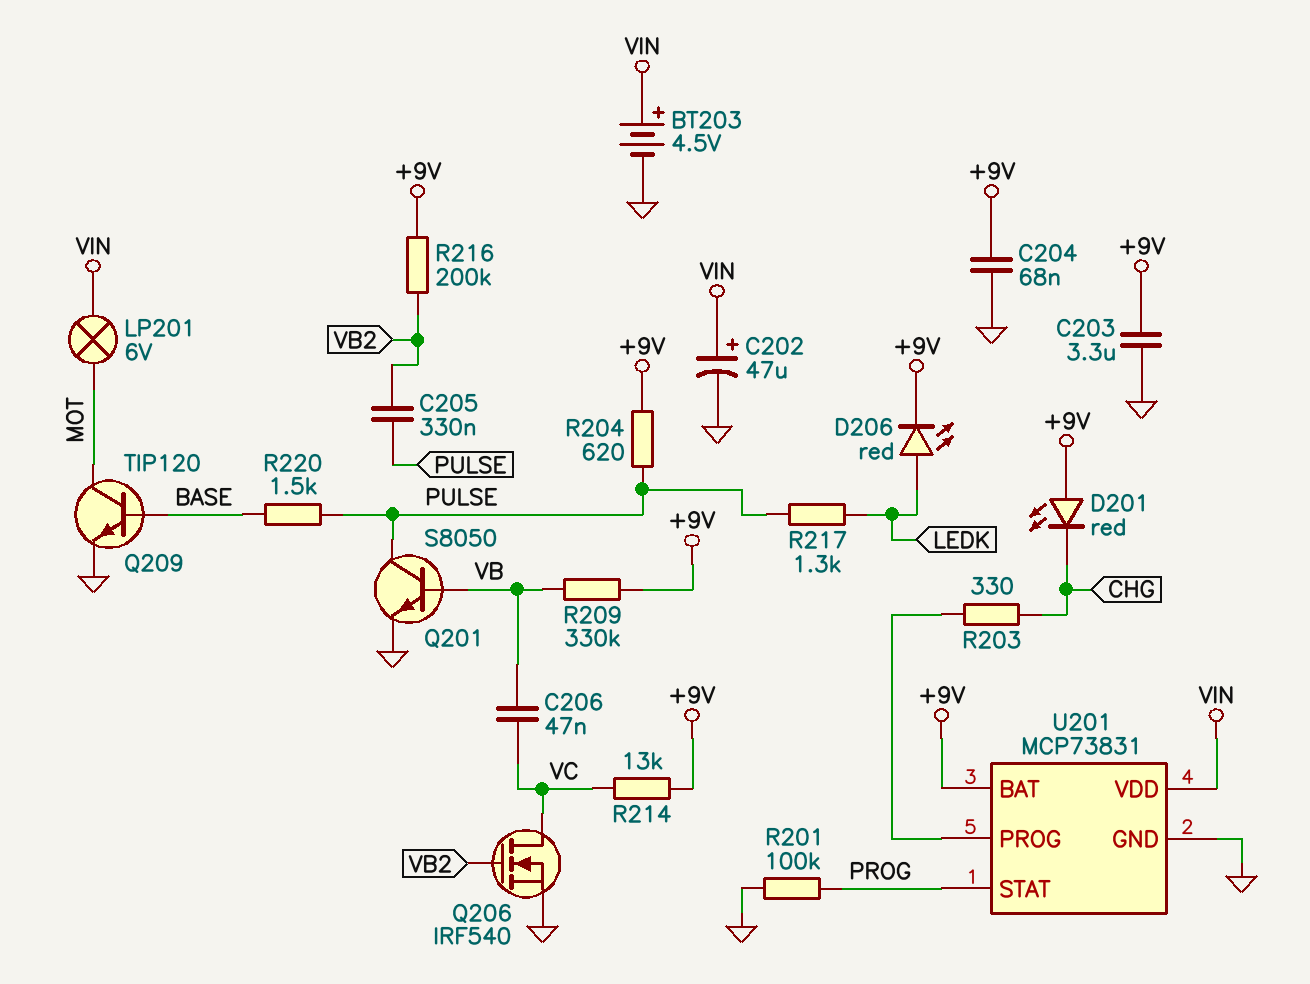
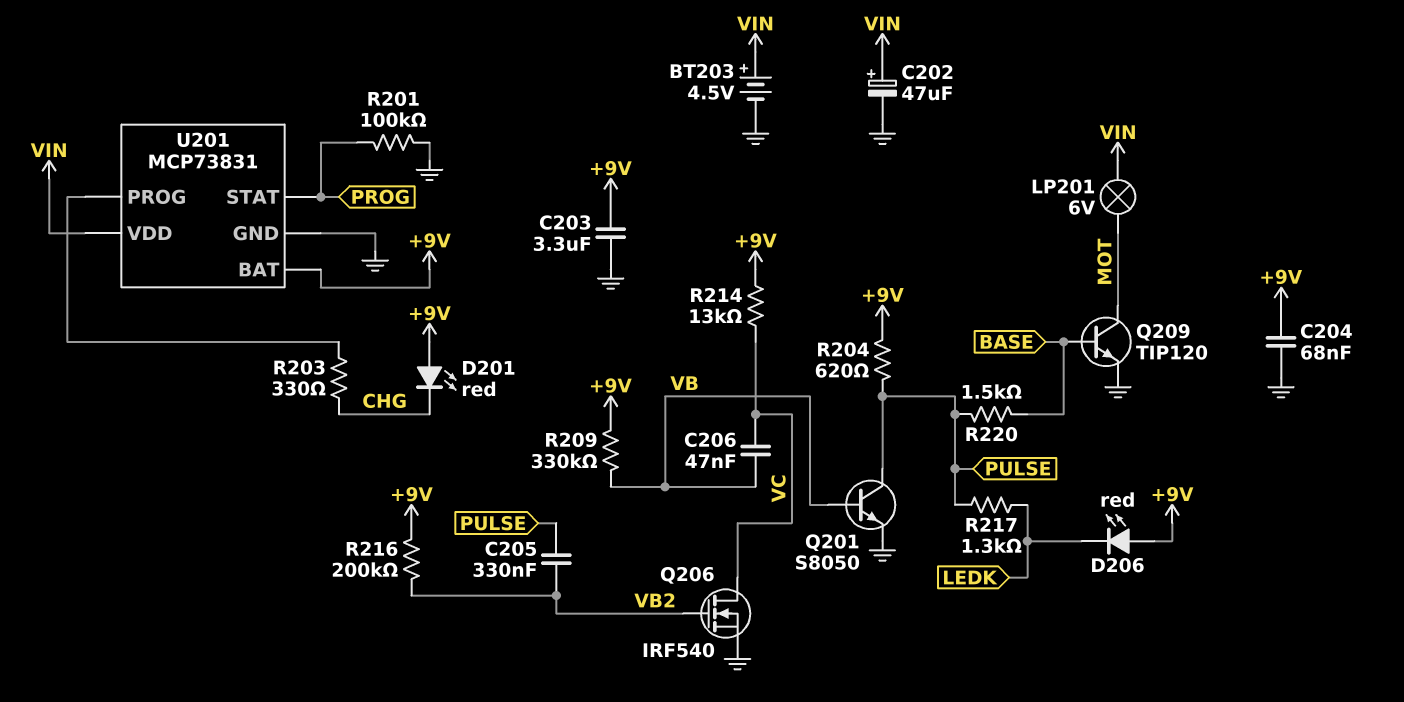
D206: LED red (A LEDK, K +9V) -> LED red (A +9V, K LEDK)

